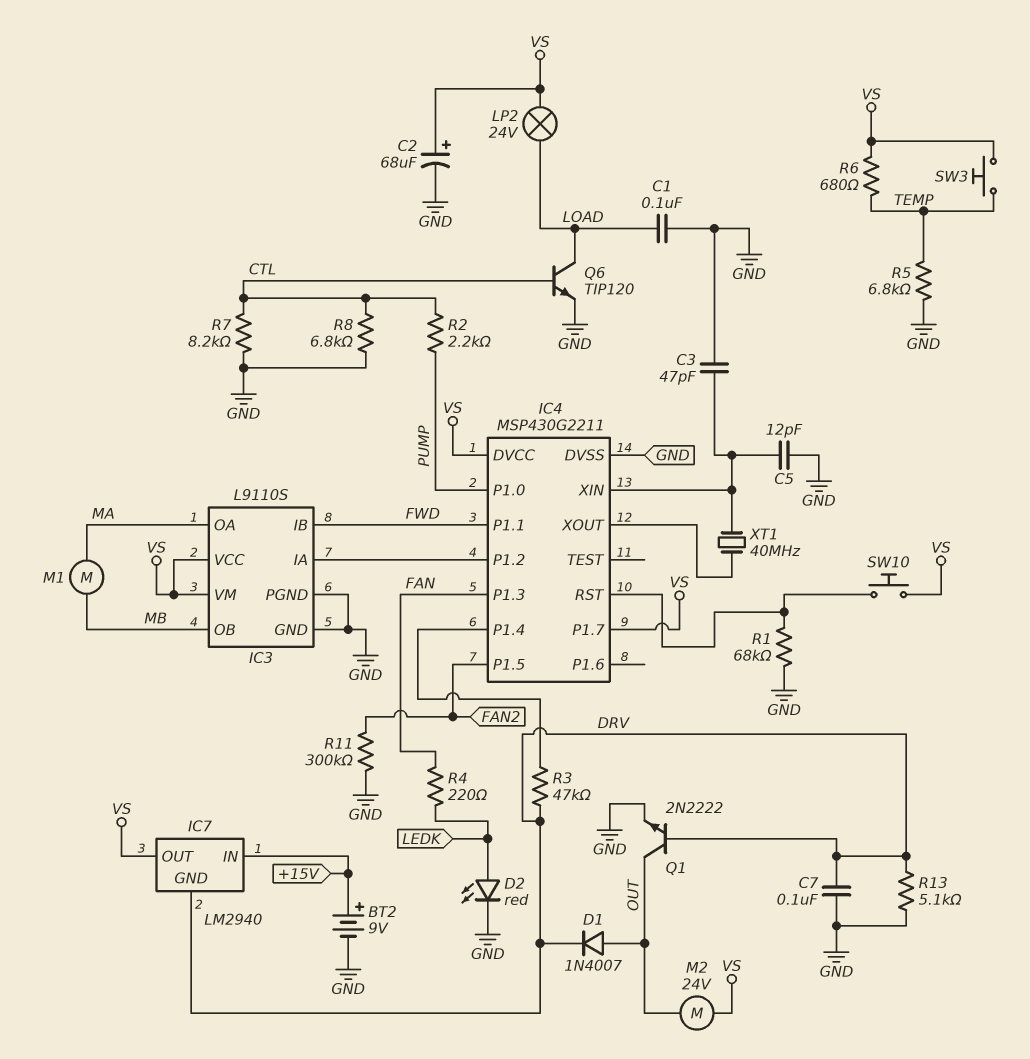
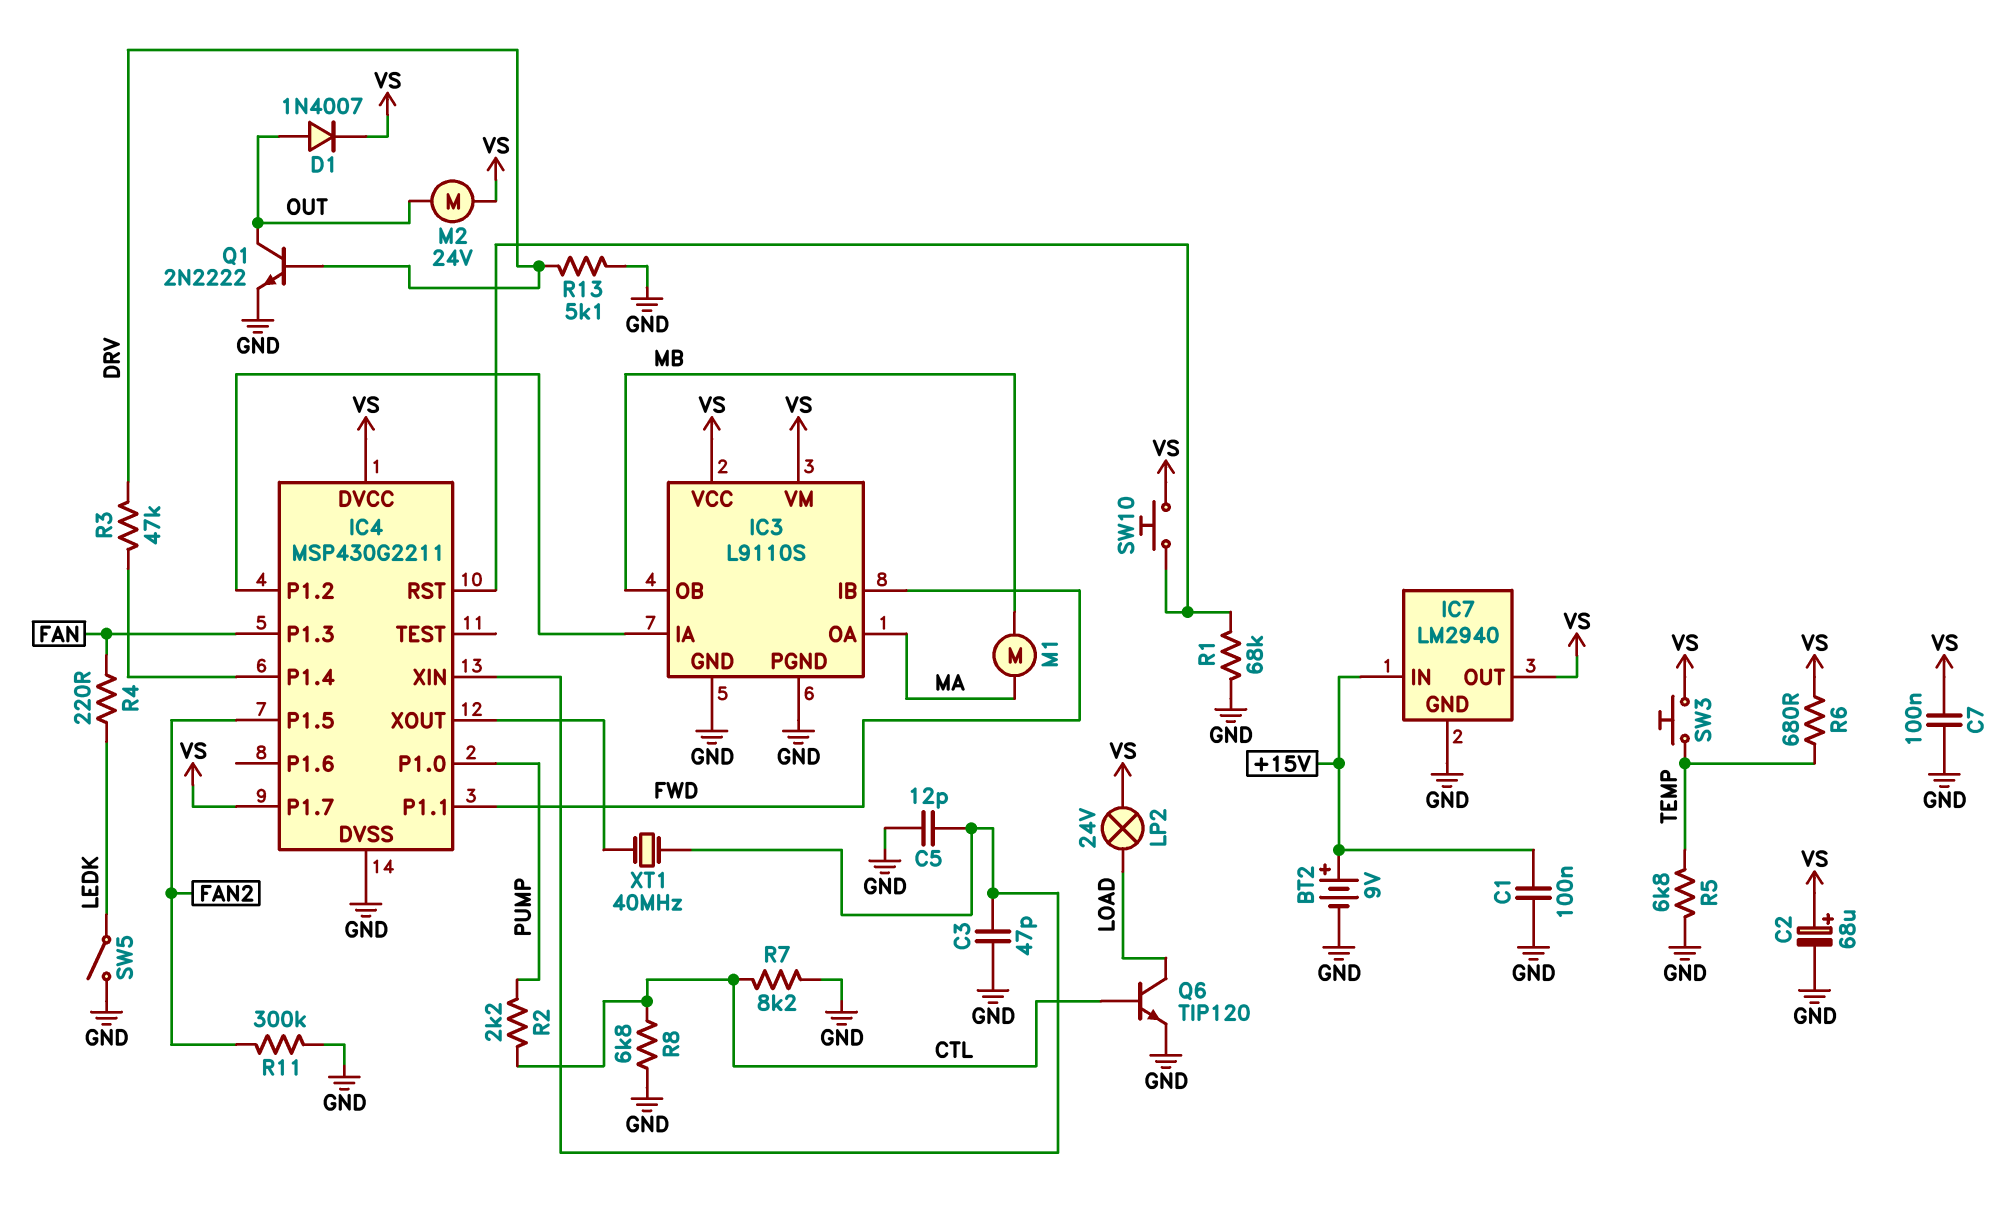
C1: 100nF (GND, LOAD) -> 100nF (+15V, GND)
C7: 100nF (DRV, GND) -> 100nF (GND, VS)
D1: diode 1N4007 (A OUT, K DRV) -> diode 1N4007 (A OUT, K VS)
D2: LED red (A LEDK, K GND) -> none
IC7 pin GND: DRV -> GND
SW5: none -> switch (GND, LEDK)

